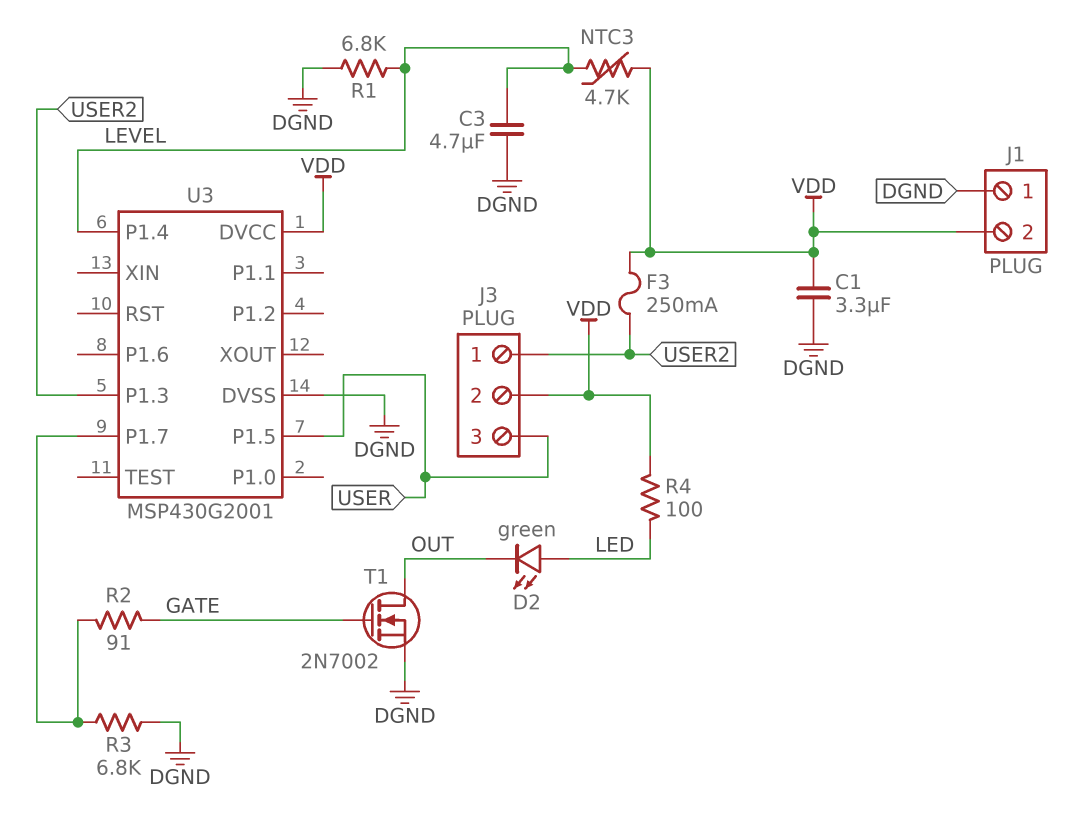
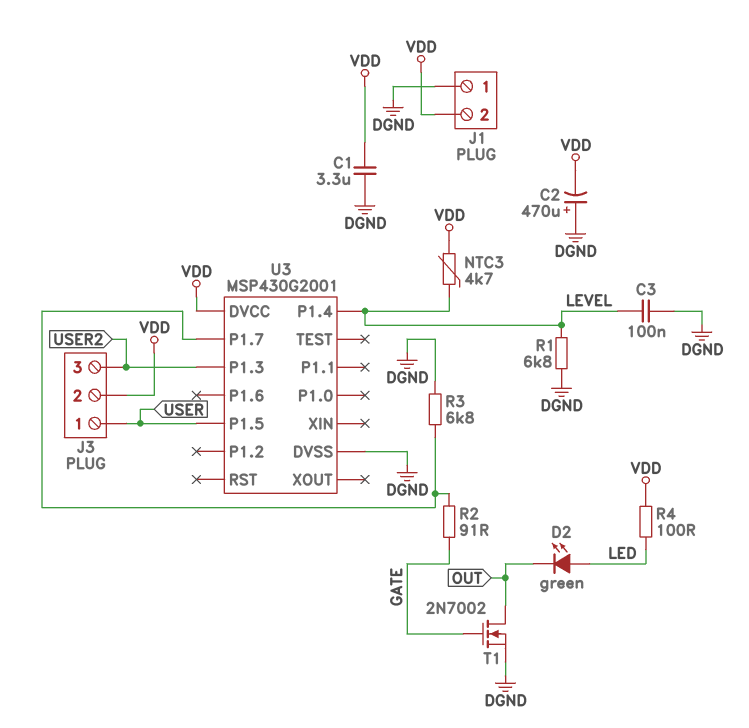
C2: none -> 470uF (plus DGND, minus VDD)
C3: 4.7uF (DGND, LEVEL) -> 100nF (DGND, LEVEL)
F3: 250mA (USER2, VDD) -> none
J3 pin 1: USER2 -> USER
J3 pin 3: USER -> USER2

